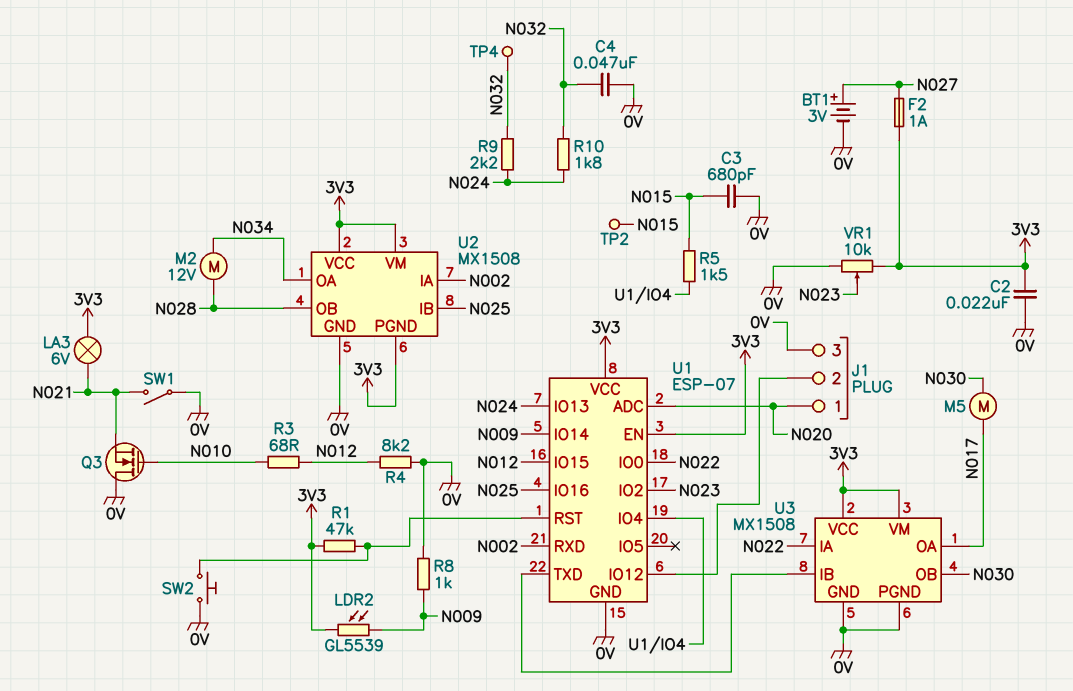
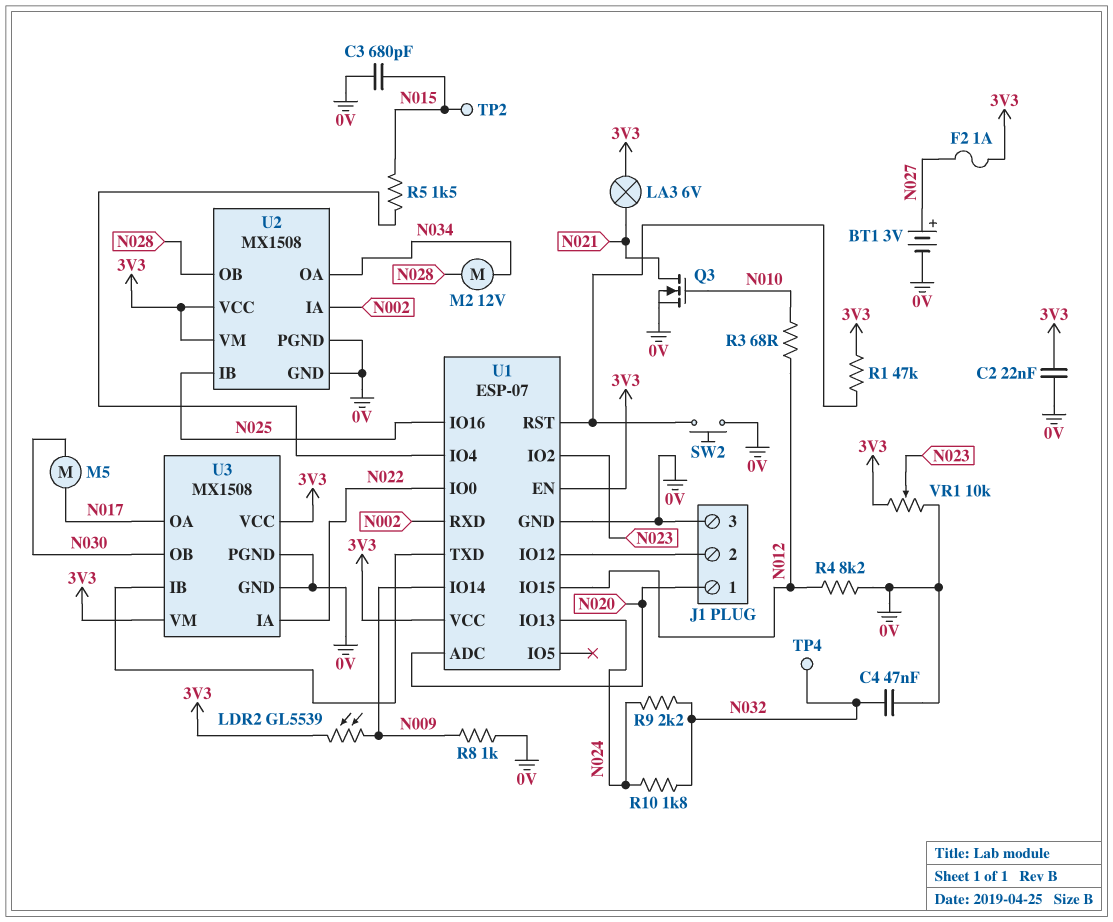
Q3: NMOS (G N010, D 0V, S N021) -> NMOS (G N010, D N021, S 0V)
SW1: switch (0V, N021) -> none
U2 pin PGND: 3V3 -> 0V

